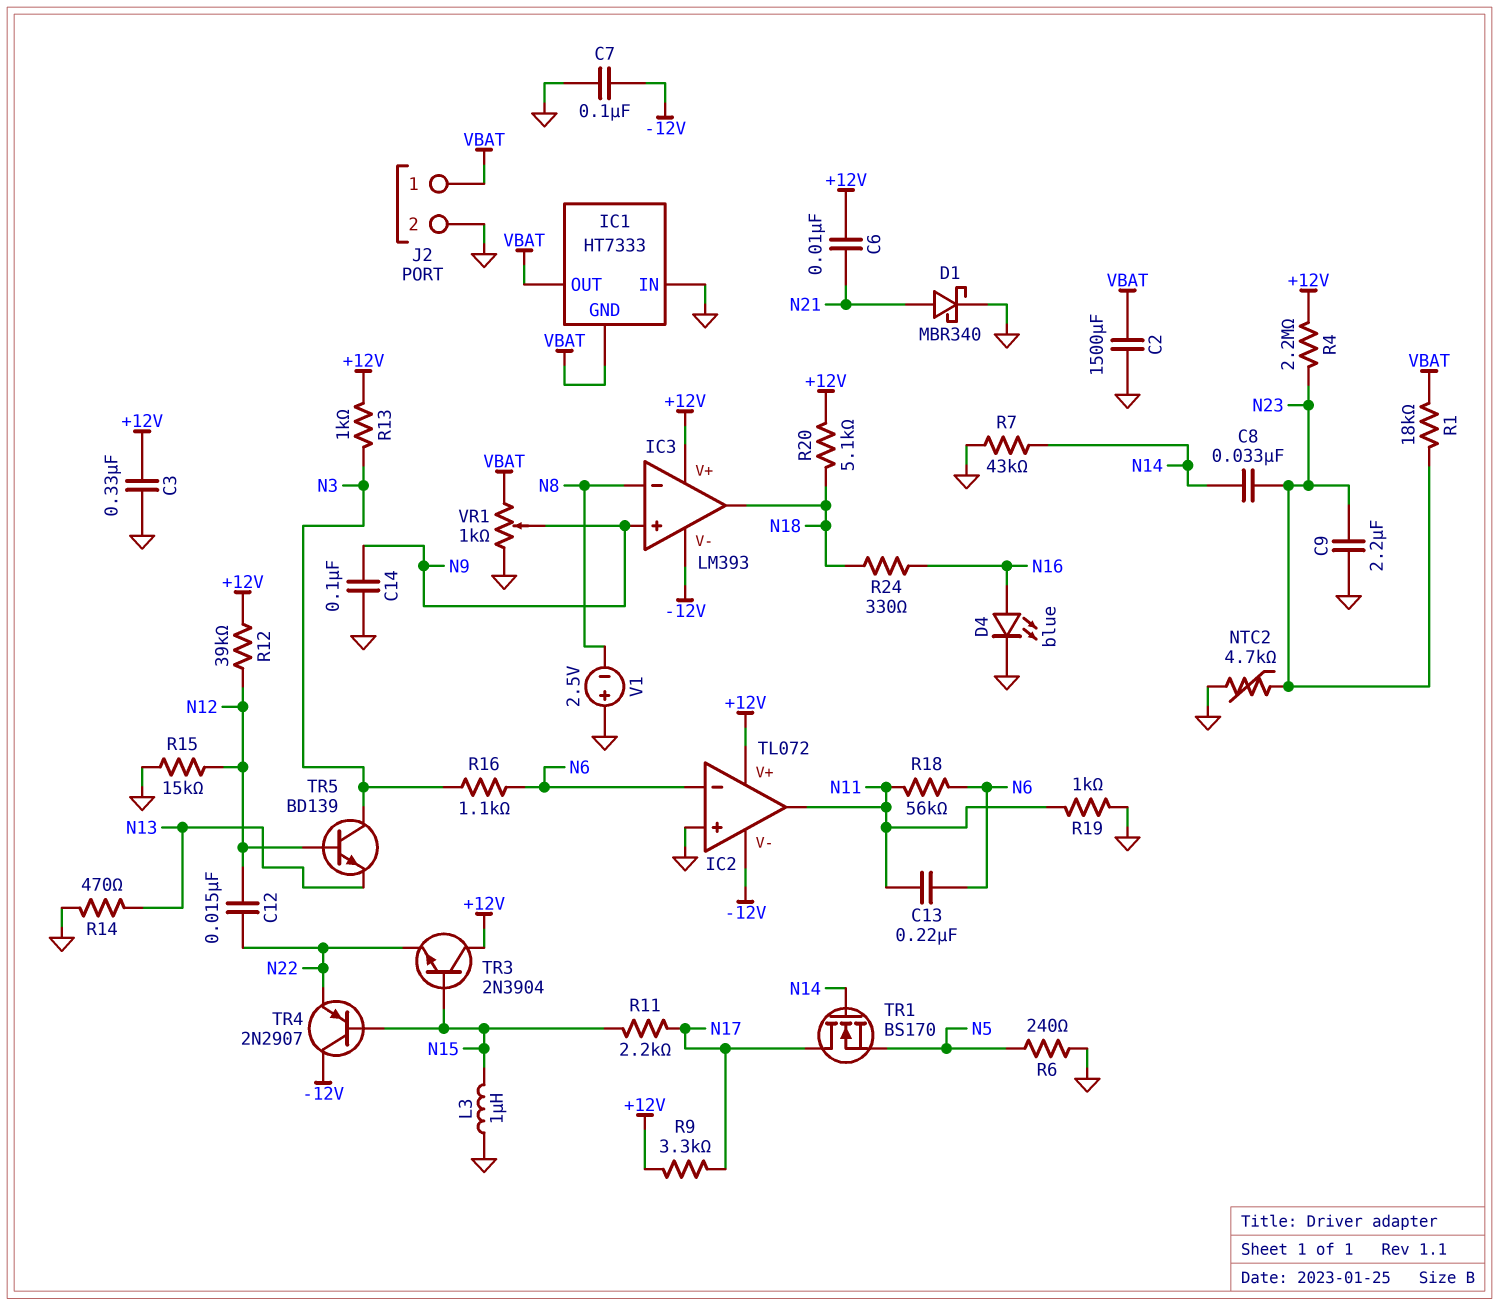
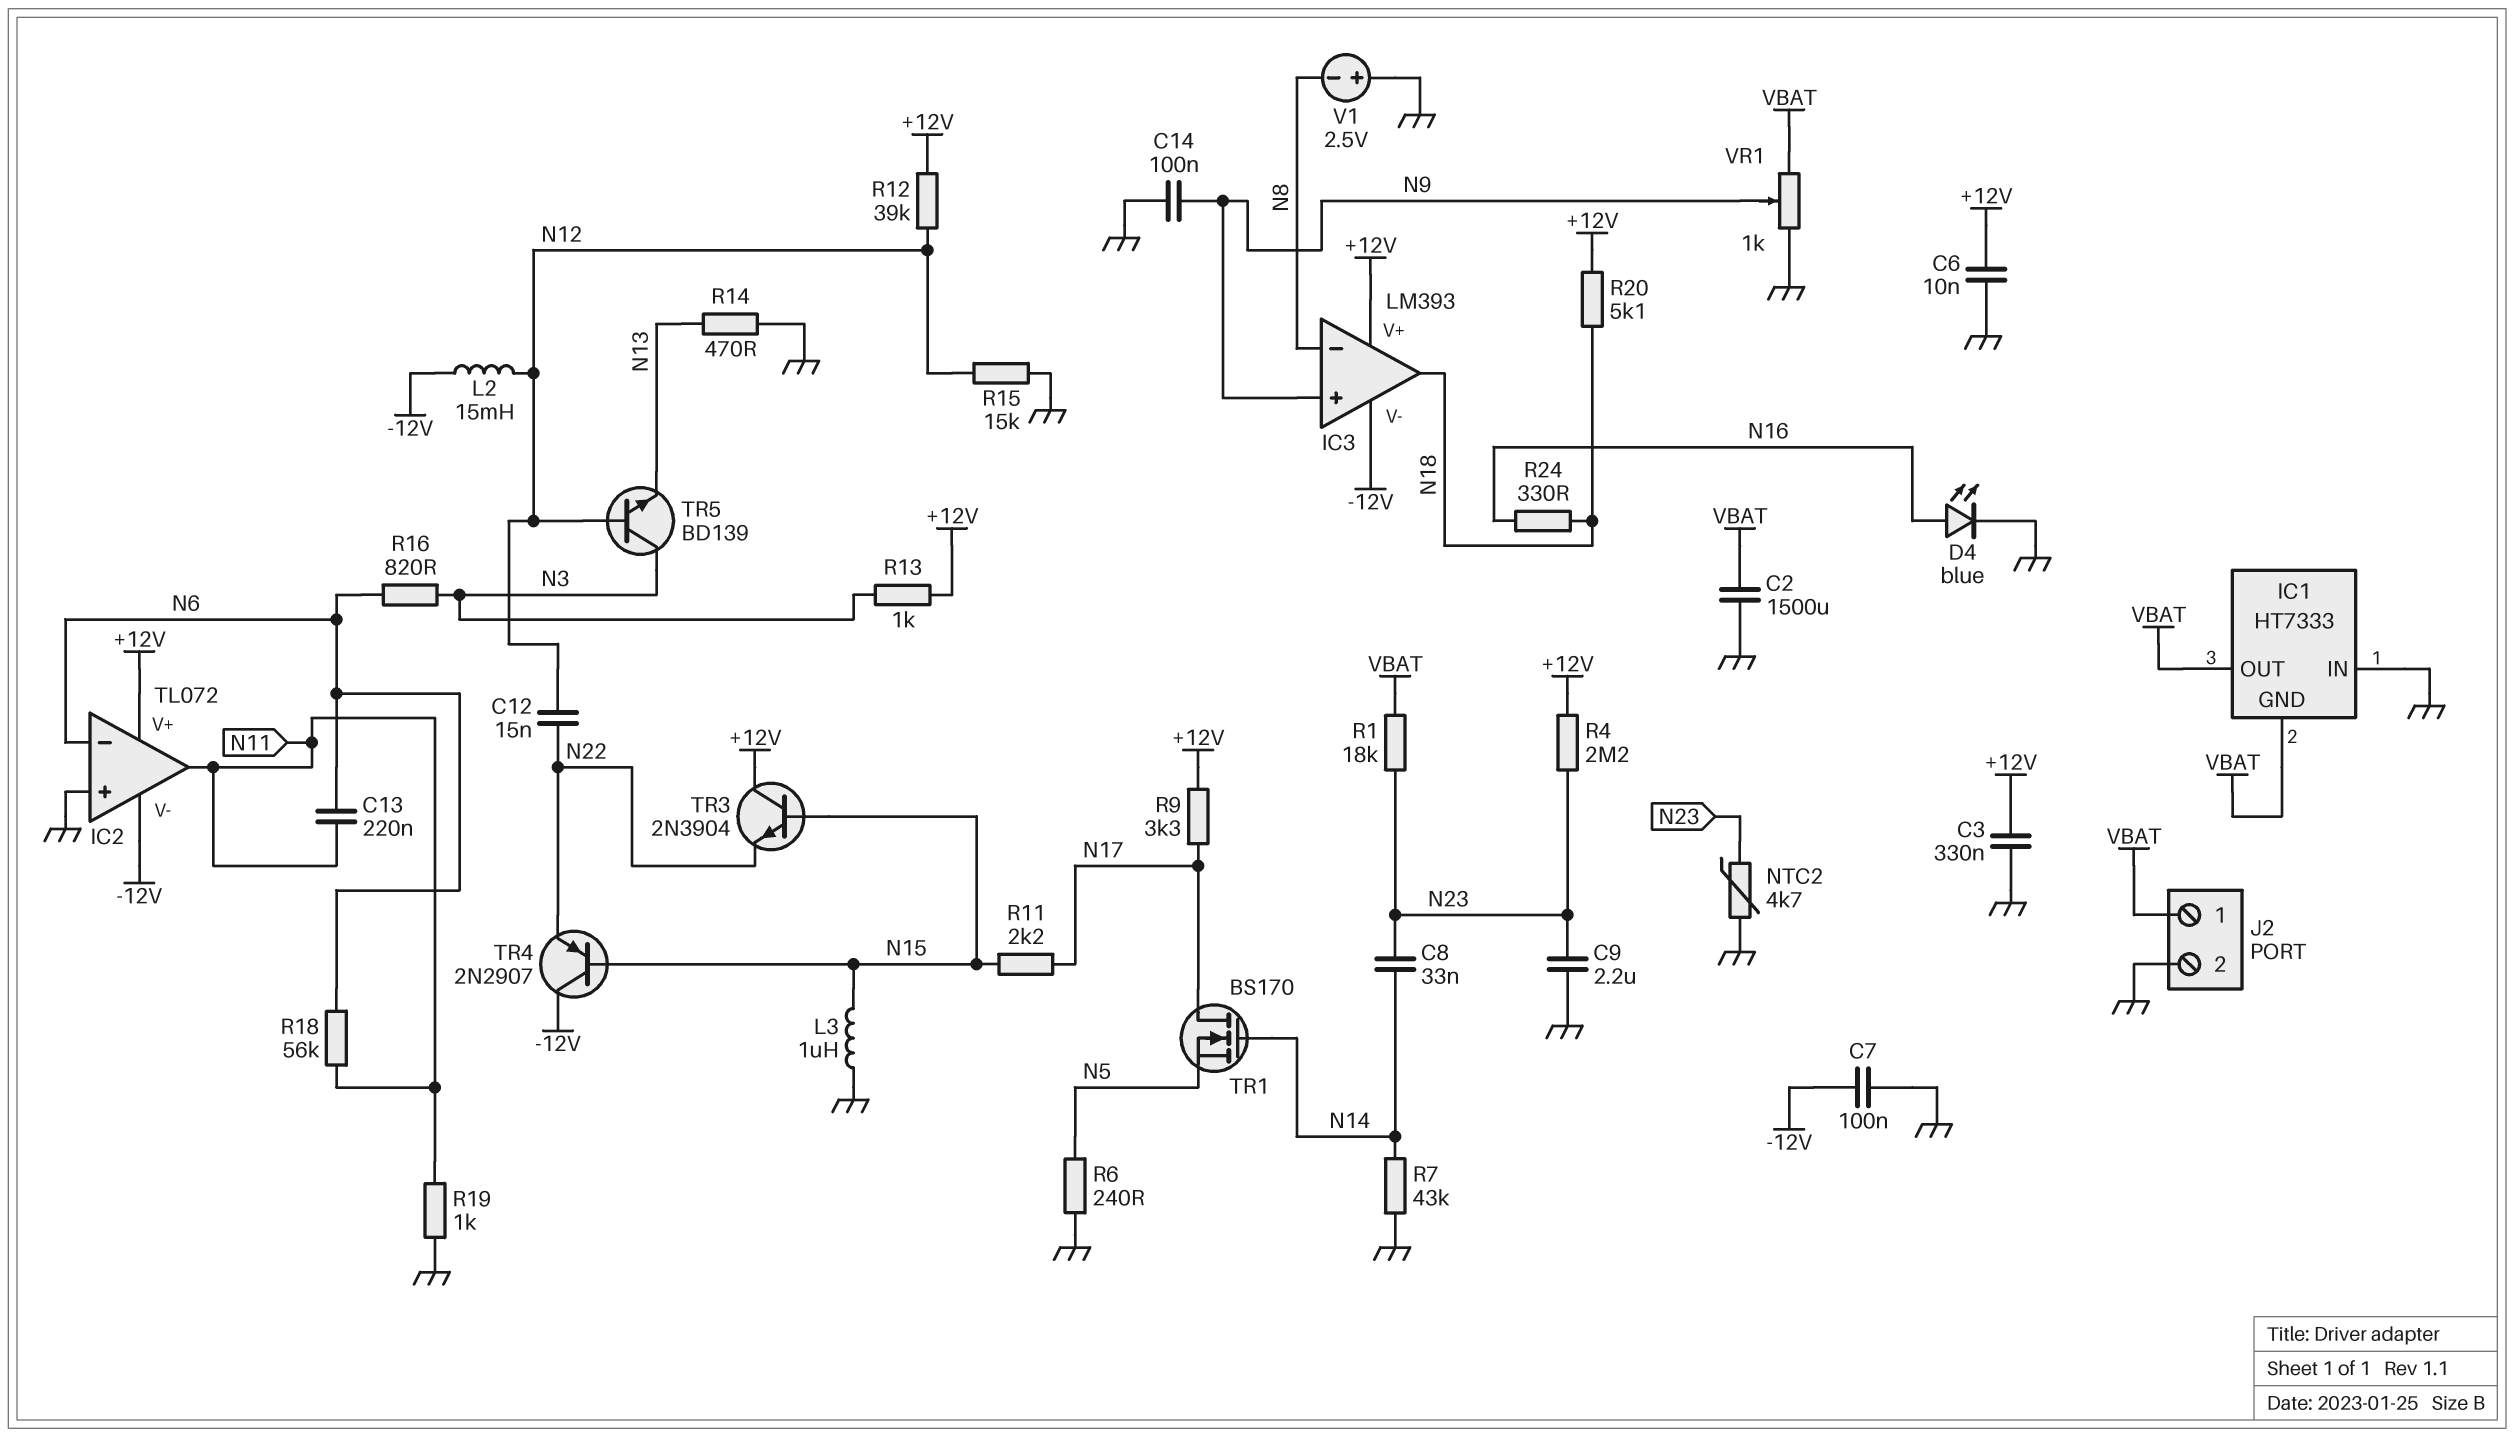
C6: 10nF (+12V, N21) -> 10nF (+12V, GND)
D1: schottky MBR340 (A N21, K GND) -> none
L2: none -> 15mH (-12V, N12)
R16: 1.1k (N3, N6) -> 820 (N3, N6)

